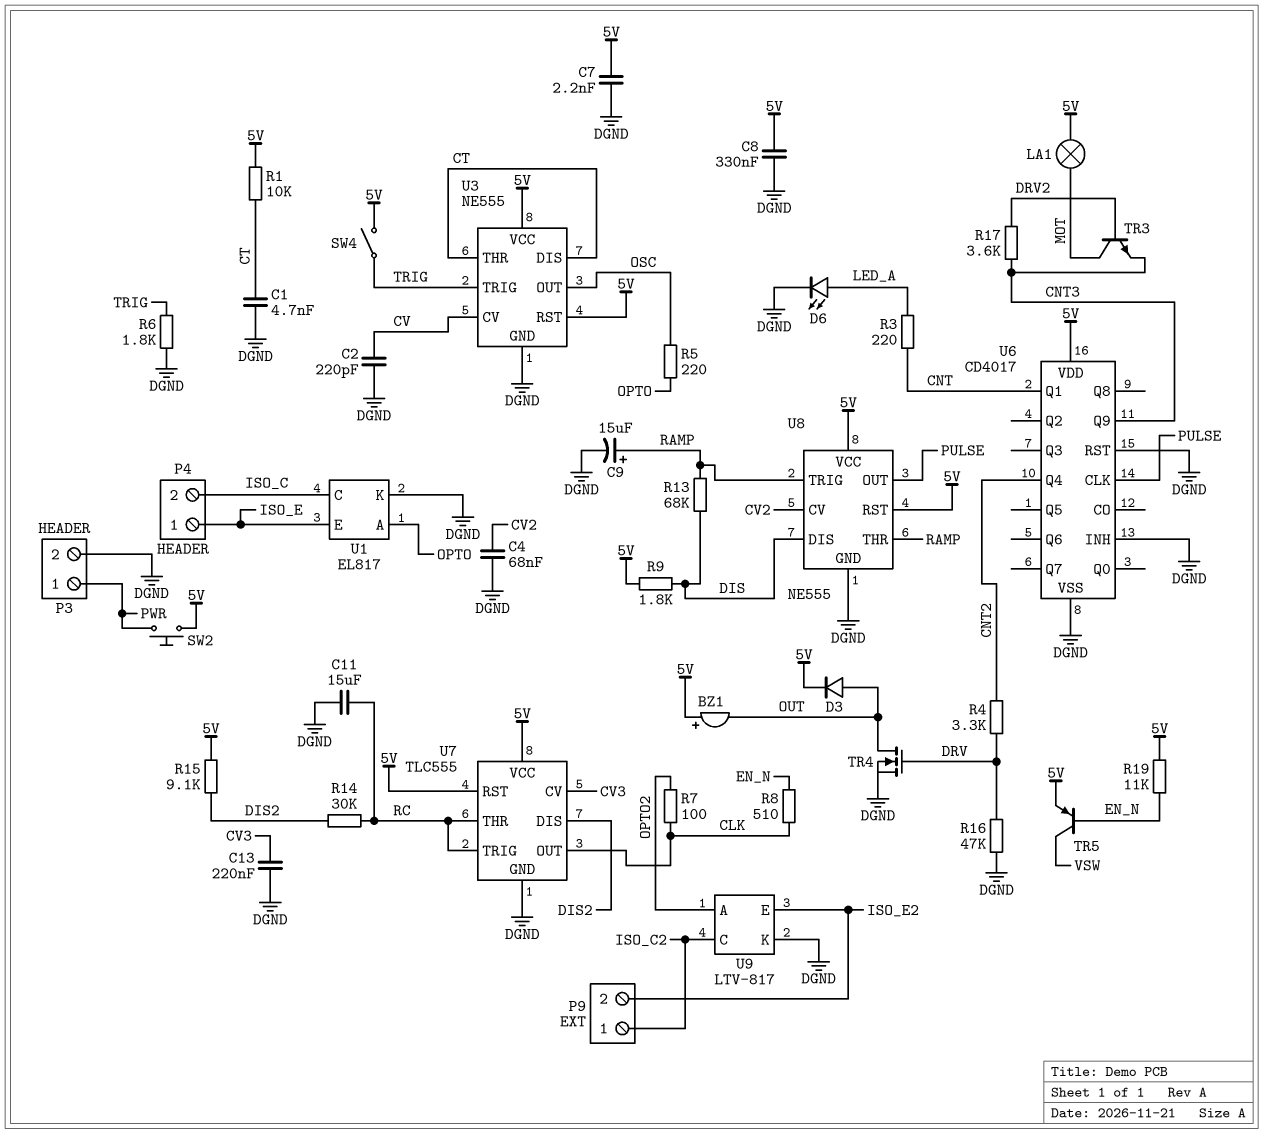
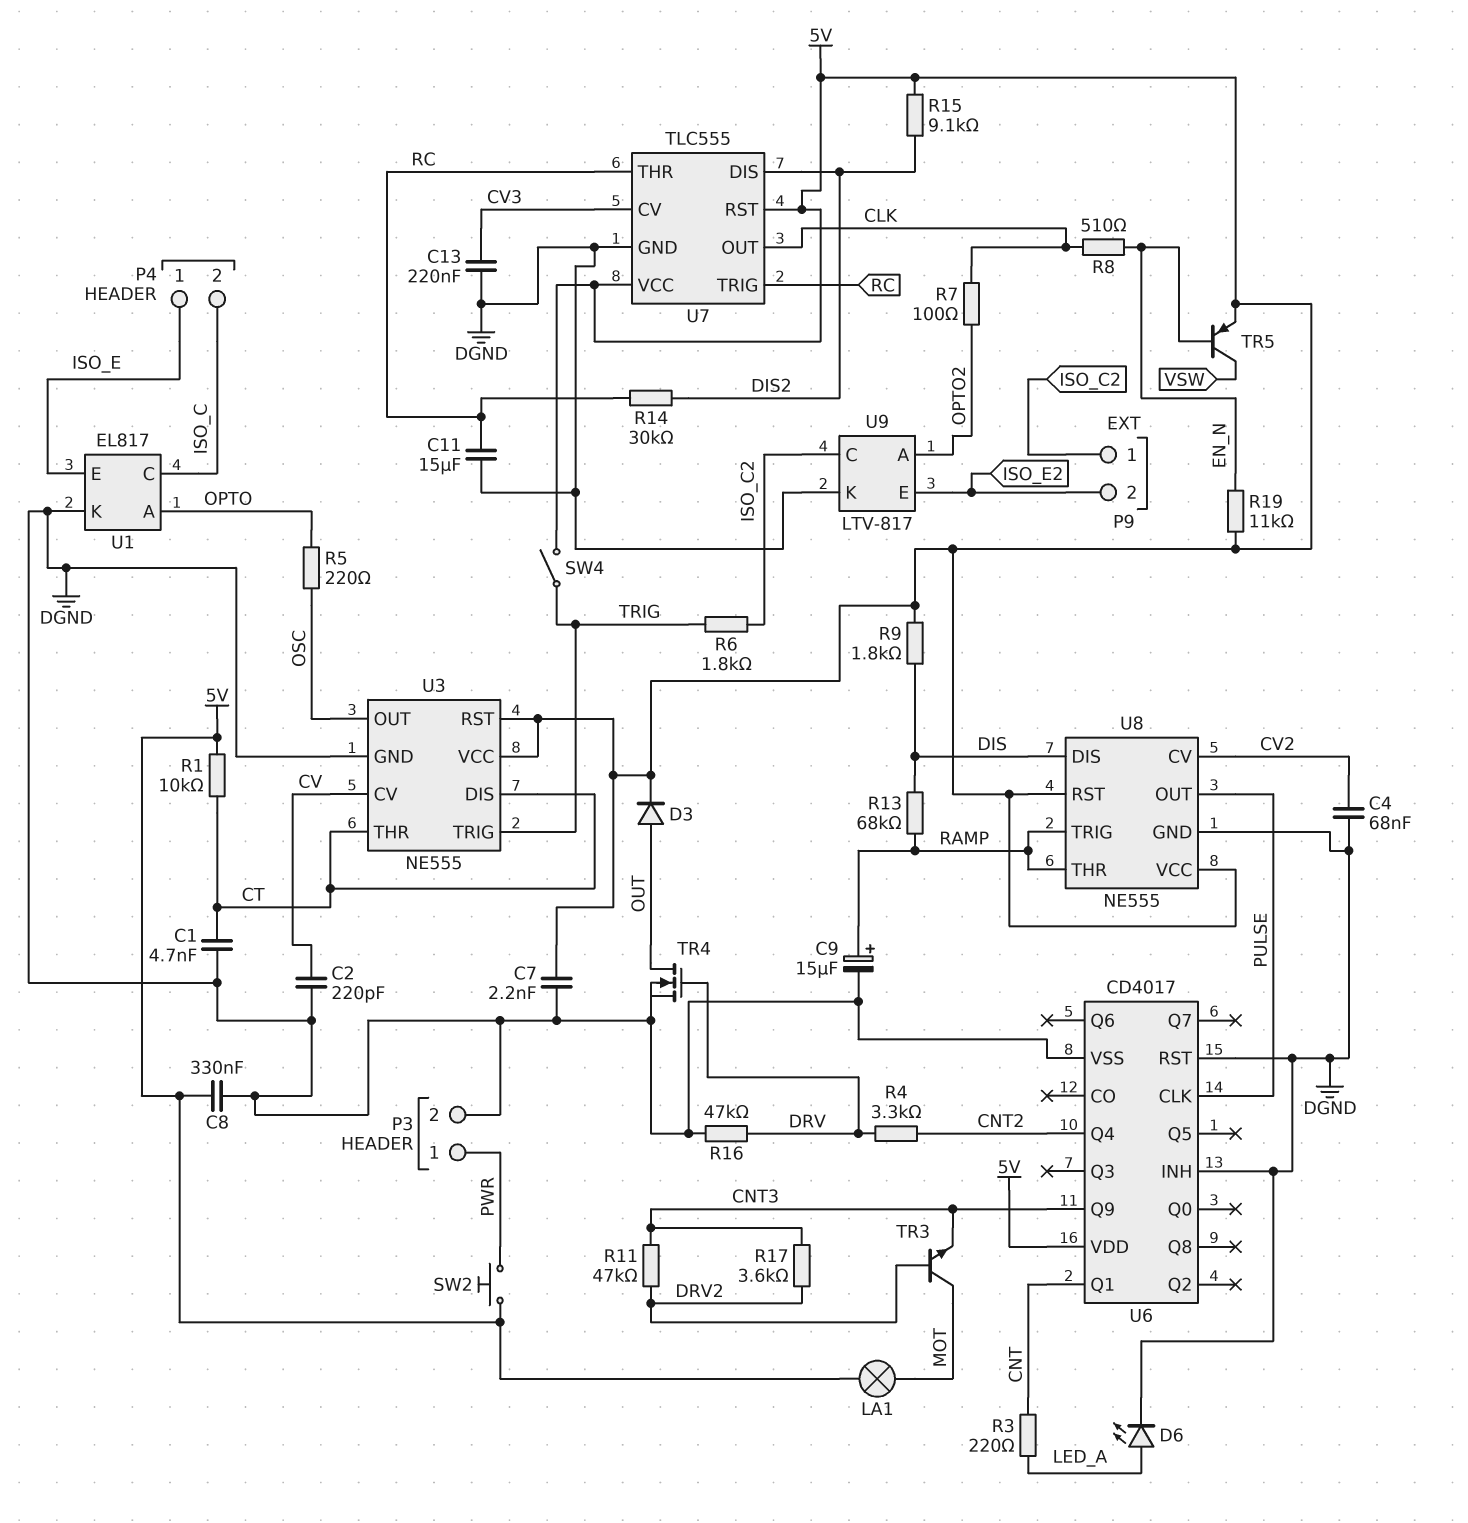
BZ1: buzzer (plus 5V, minus OUT) -> none
R6: 1.8k (DGND, TRIG) -> 1.8k (ISO_C2, TRIG)
R11: none -> 47k (CNT3, DRV2)

